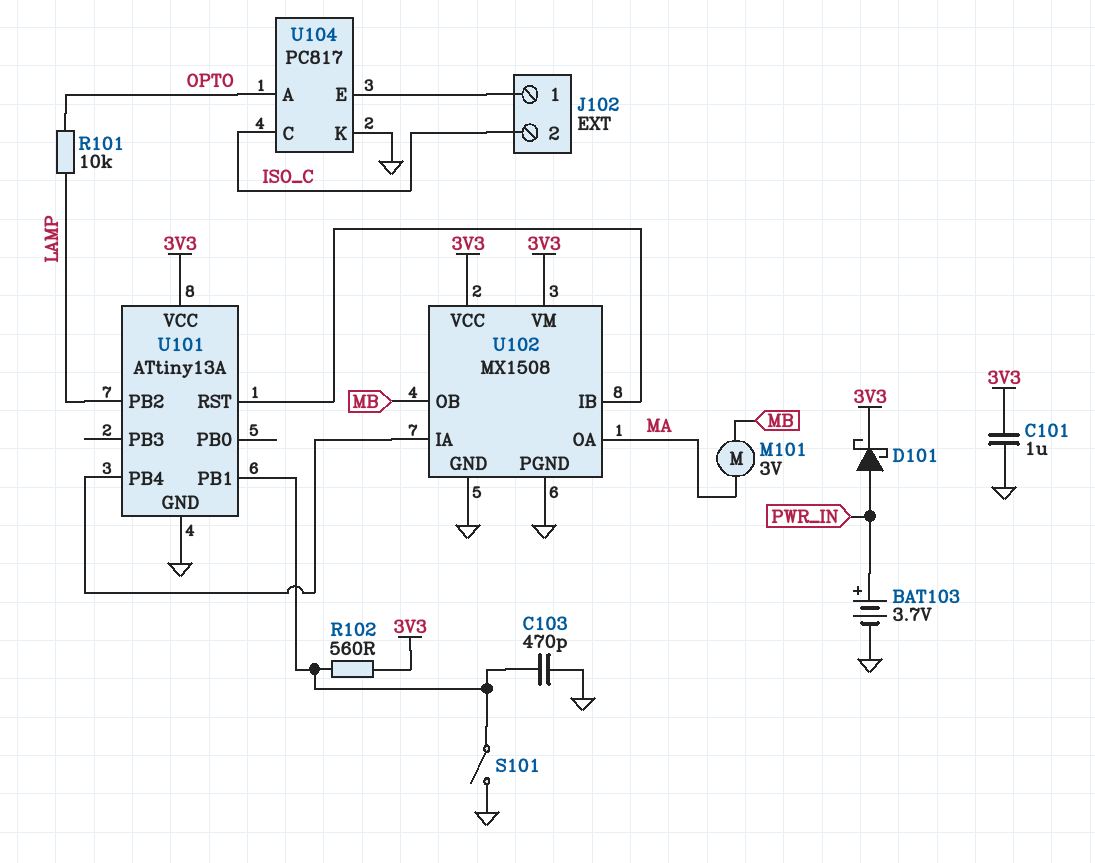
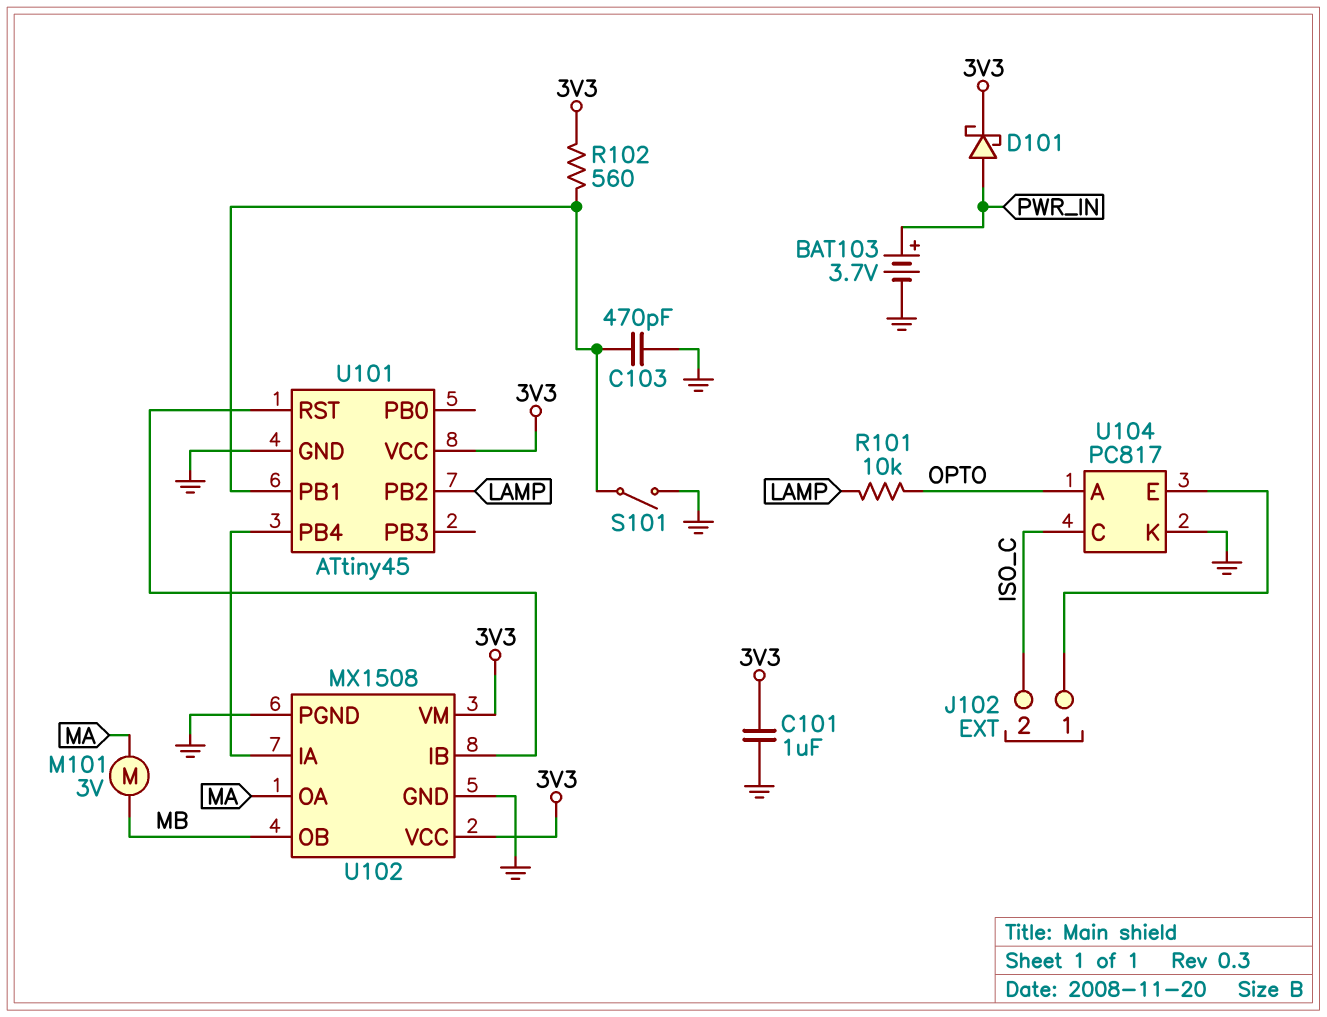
U101: ATtiny13A -> ATtiny45

